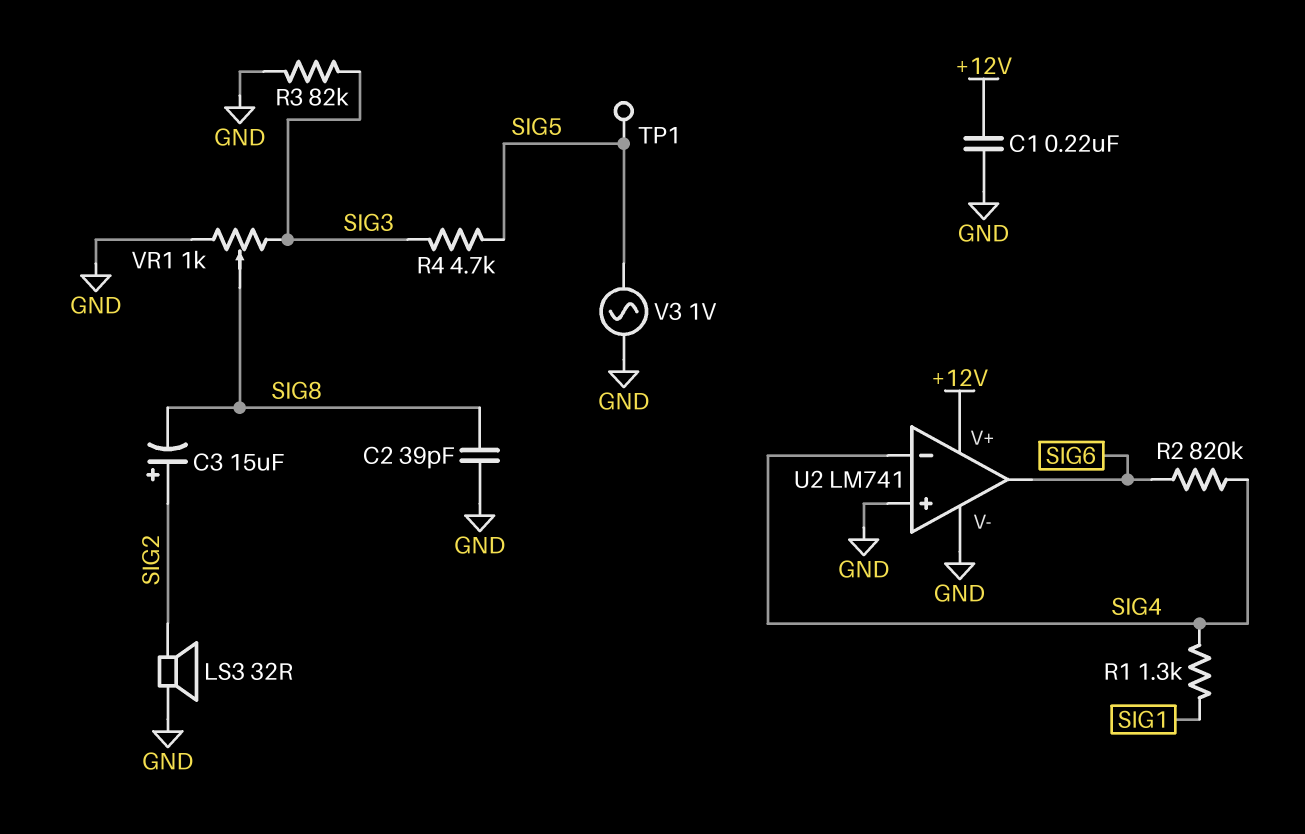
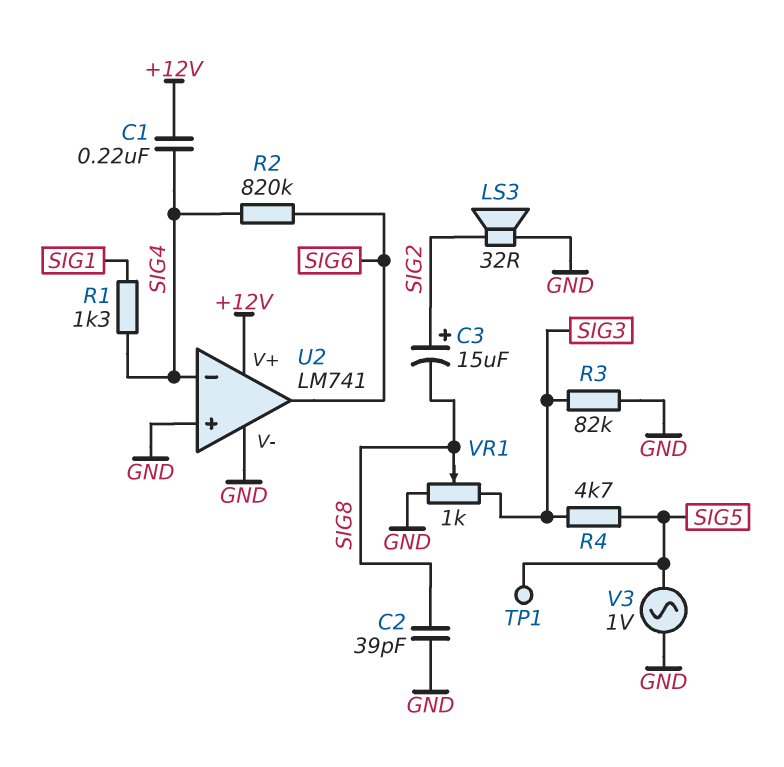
C1: 220nF (+12V, GND) -> 220nF (+12V, SIG4)

